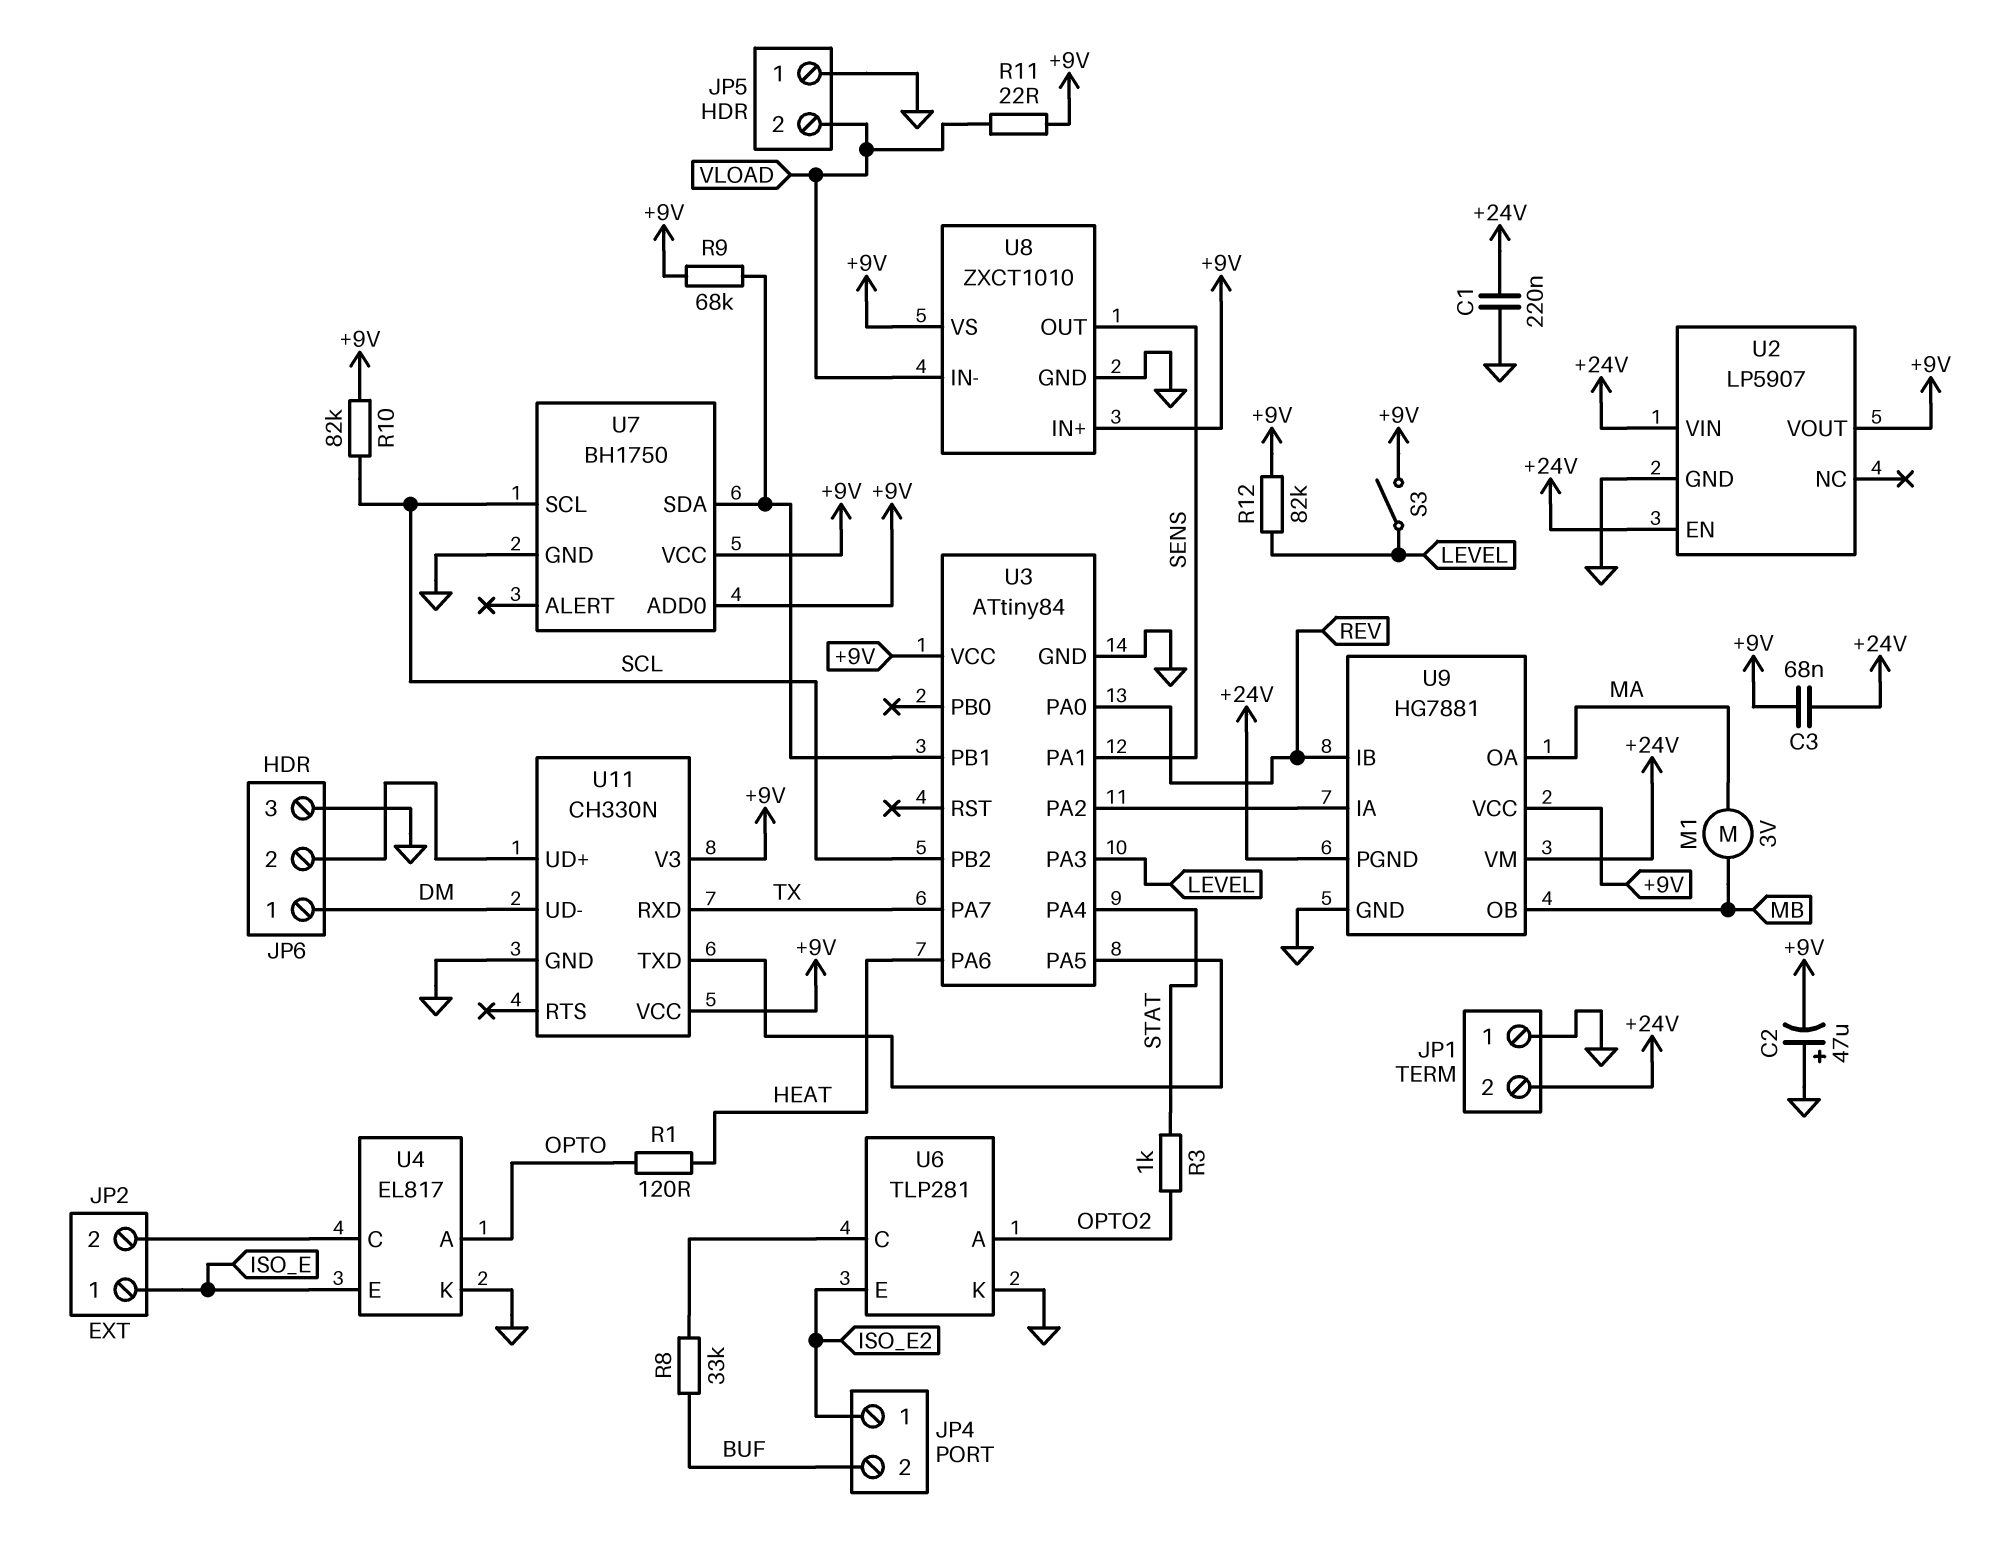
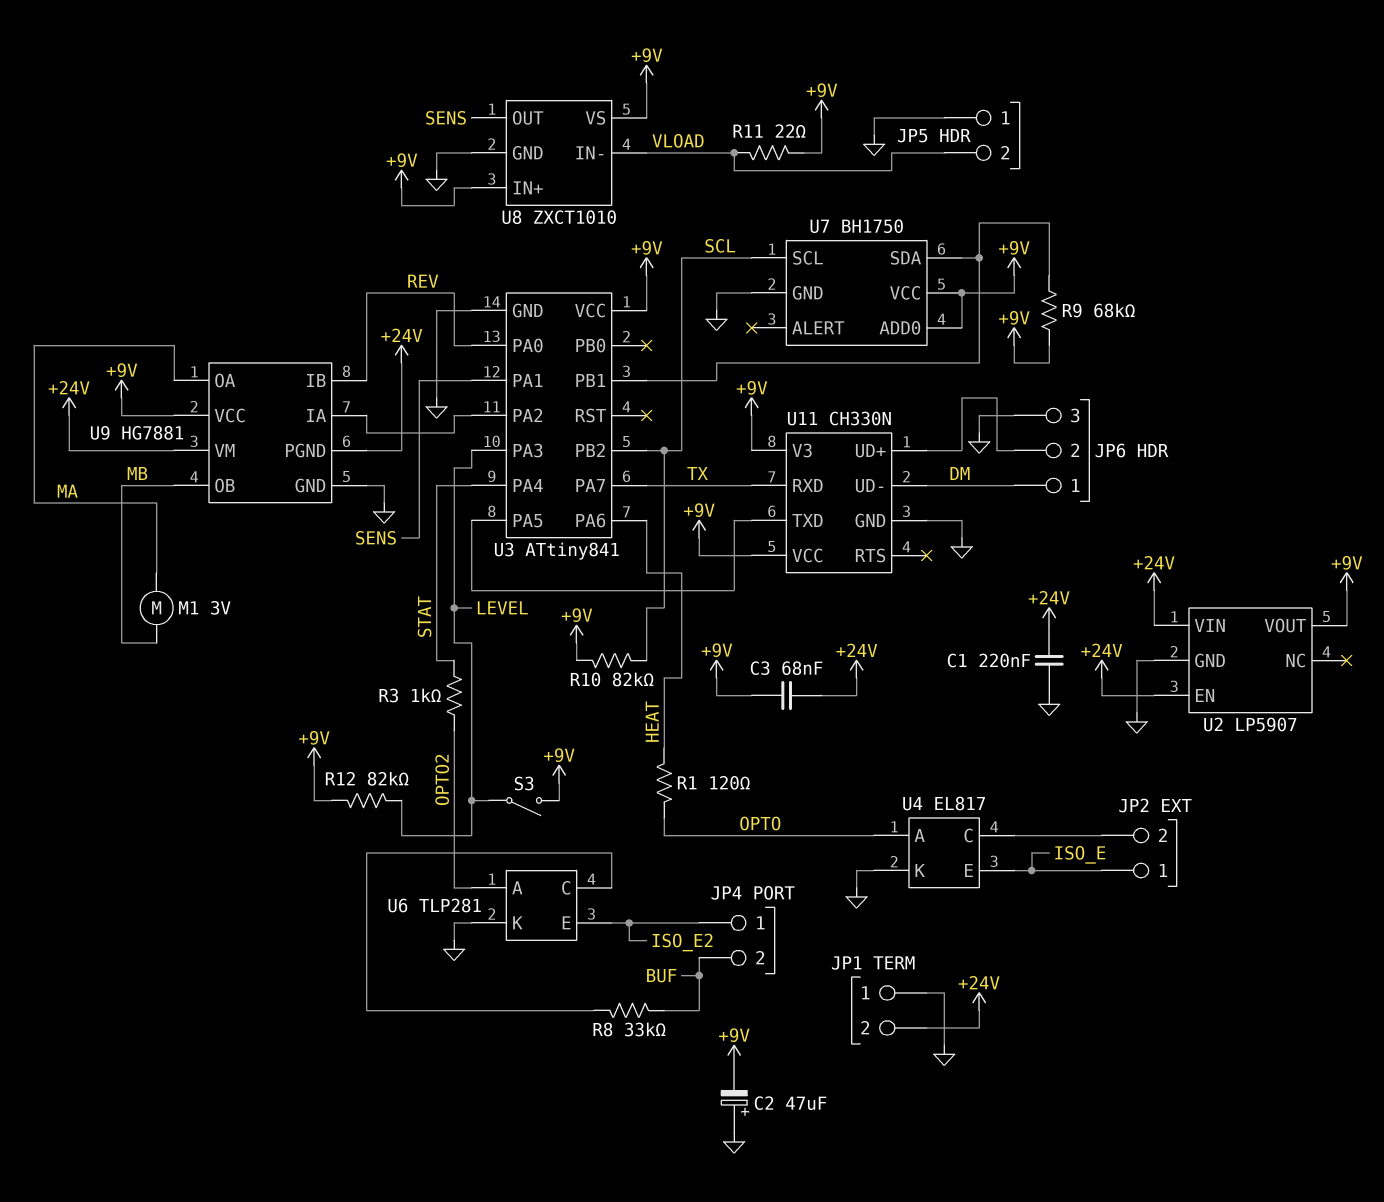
U3: ATtiny84 -> ATtiny841

